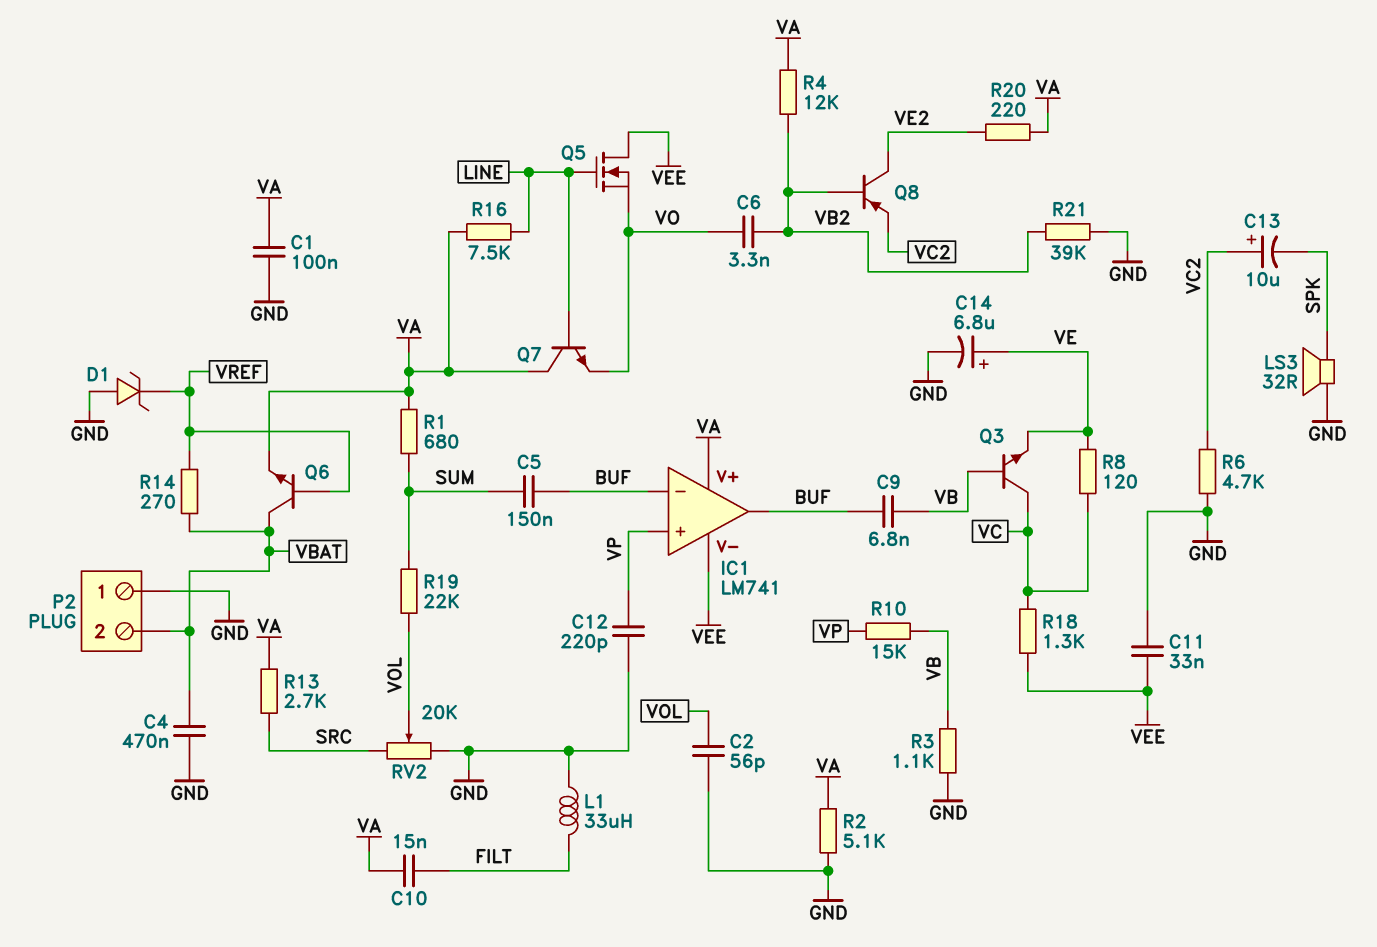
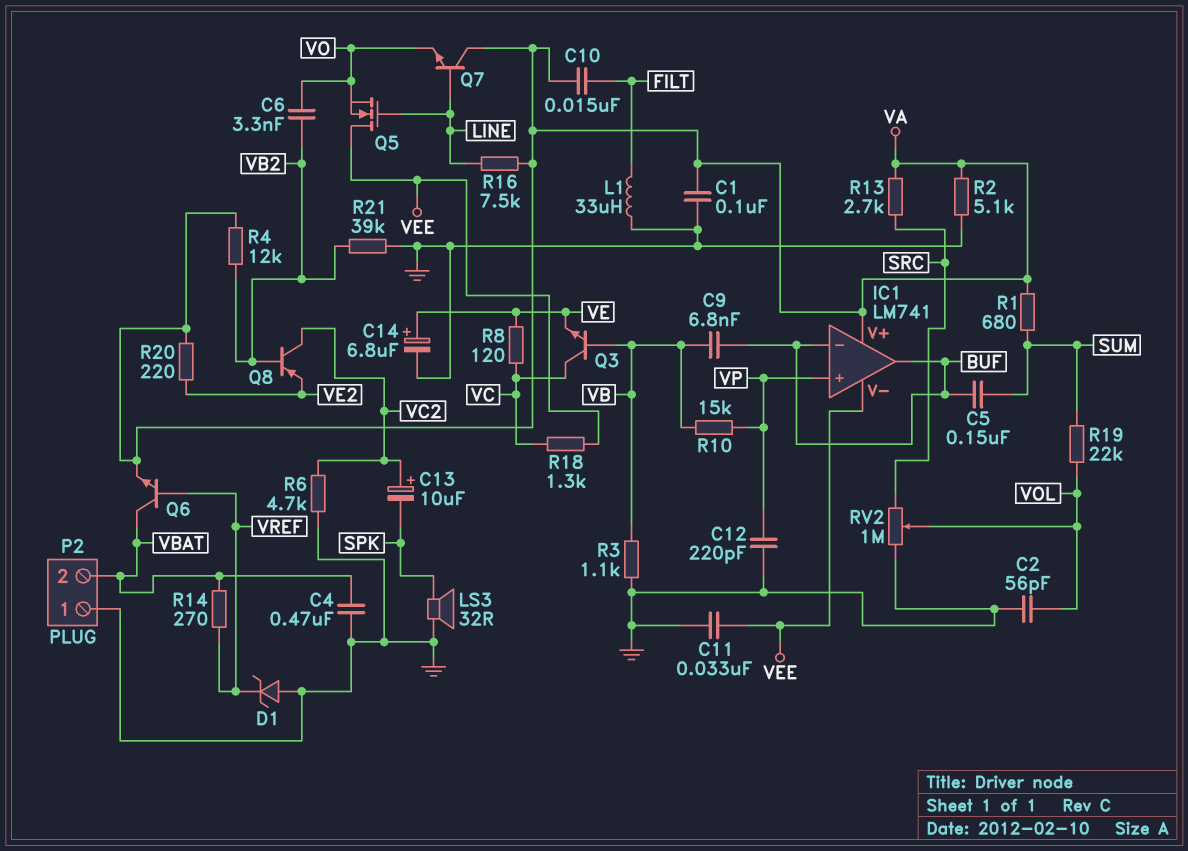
Q8: PNP (B VB2, C VE2, E VC2) -> PNP (B VB2, C VC2, E VE2)
RV2: 20k (GND, SRC, wiper VOL) -> 1M (GND, SRC, wiper VOL)

